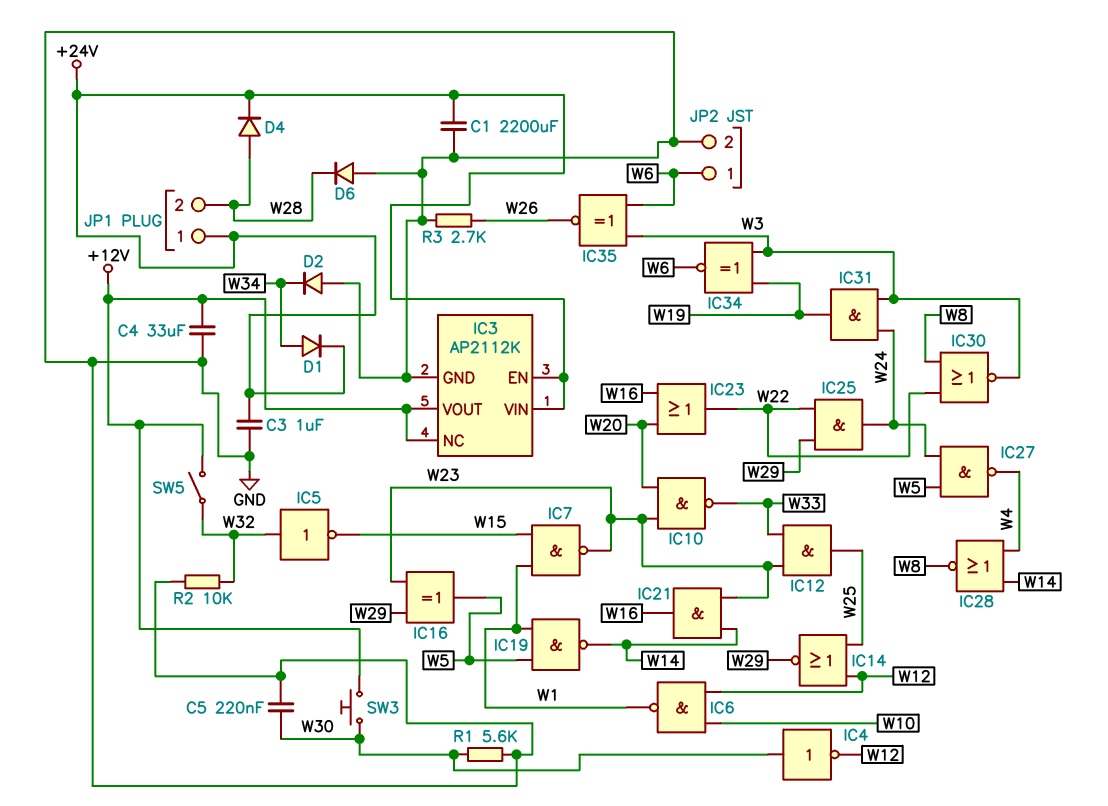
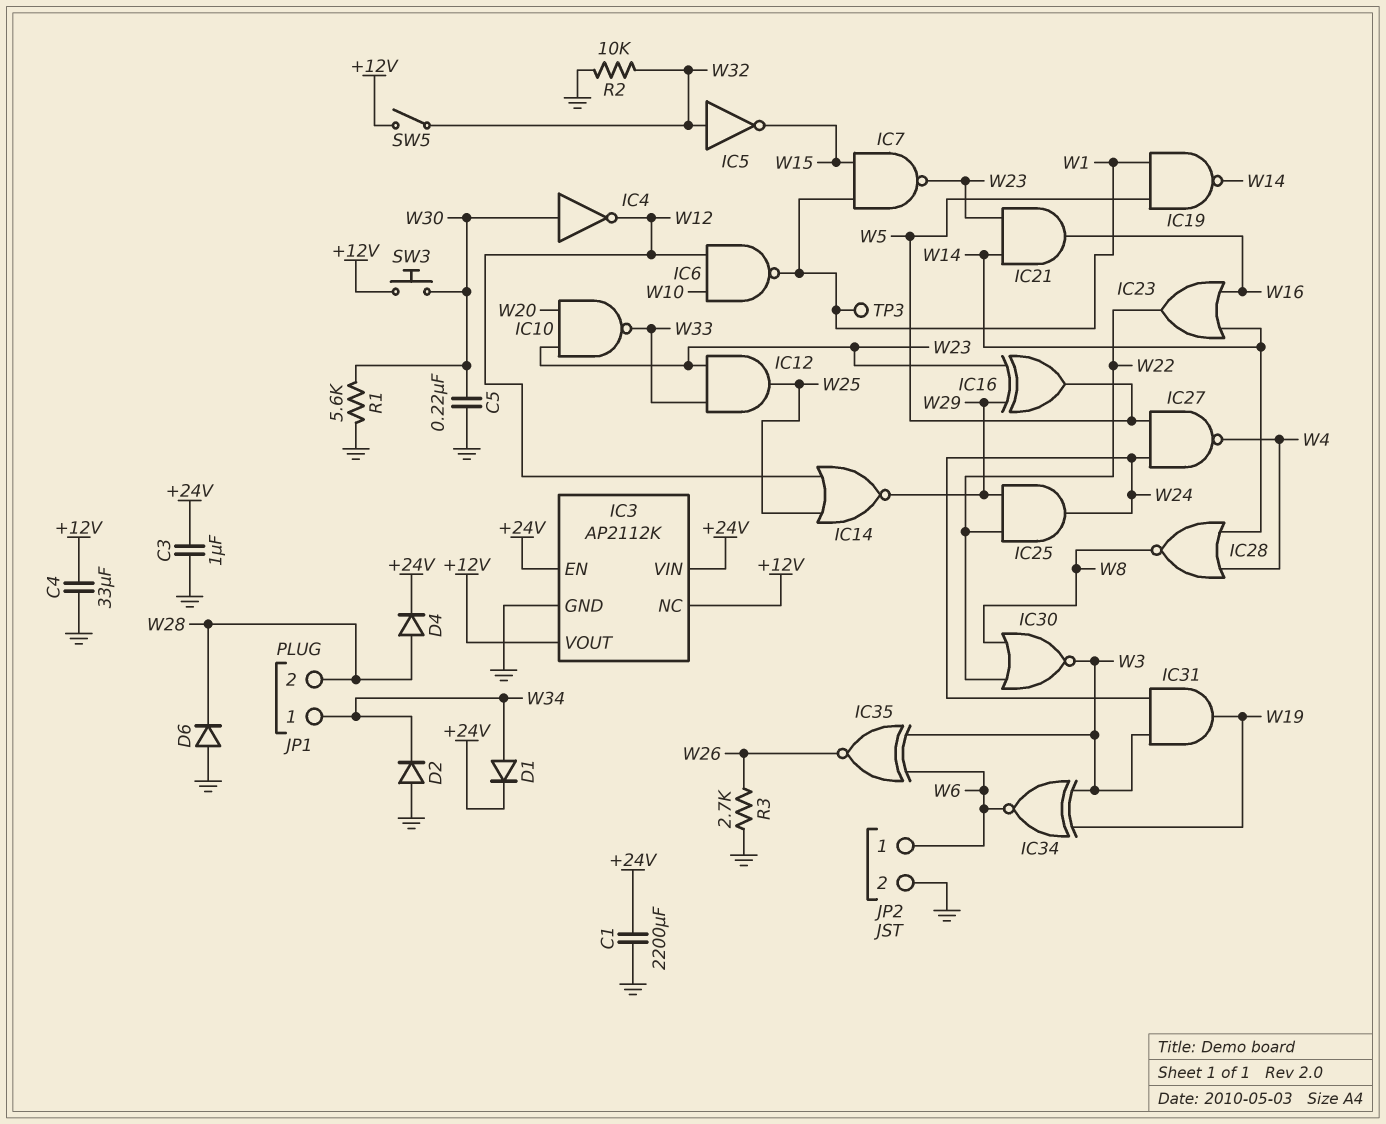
IC23: OR (in W16, in W20, out W22) -> OR (in W14, in W16, out W22)
JP1 pin 1: +24V -> W34
TP3: none -> test point (W1)

